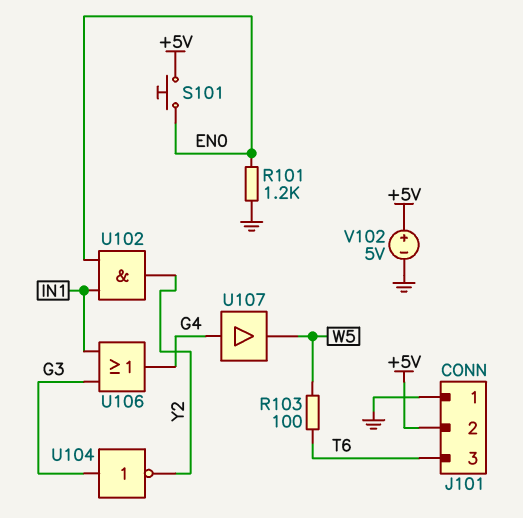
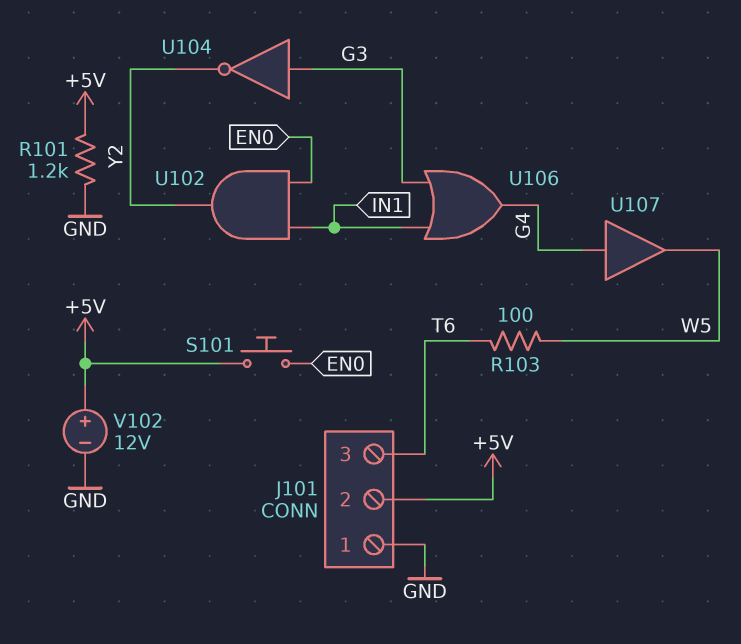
R101: 1.2k (EN0, GND) -> 1.2k (+5V, GND)
V102: 5V (plus +5V, minus GND) -> 12V (plus +5V, minus GND)

